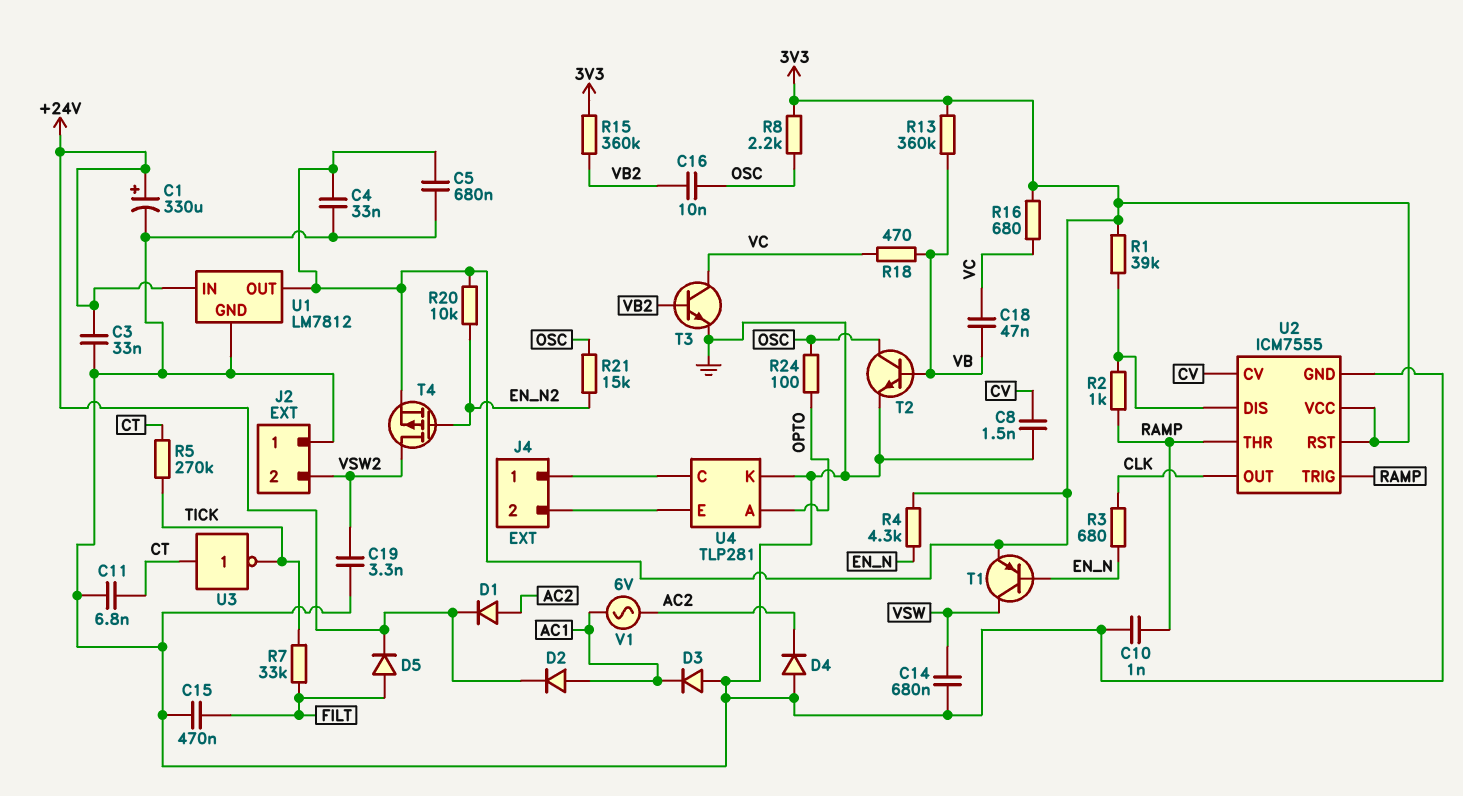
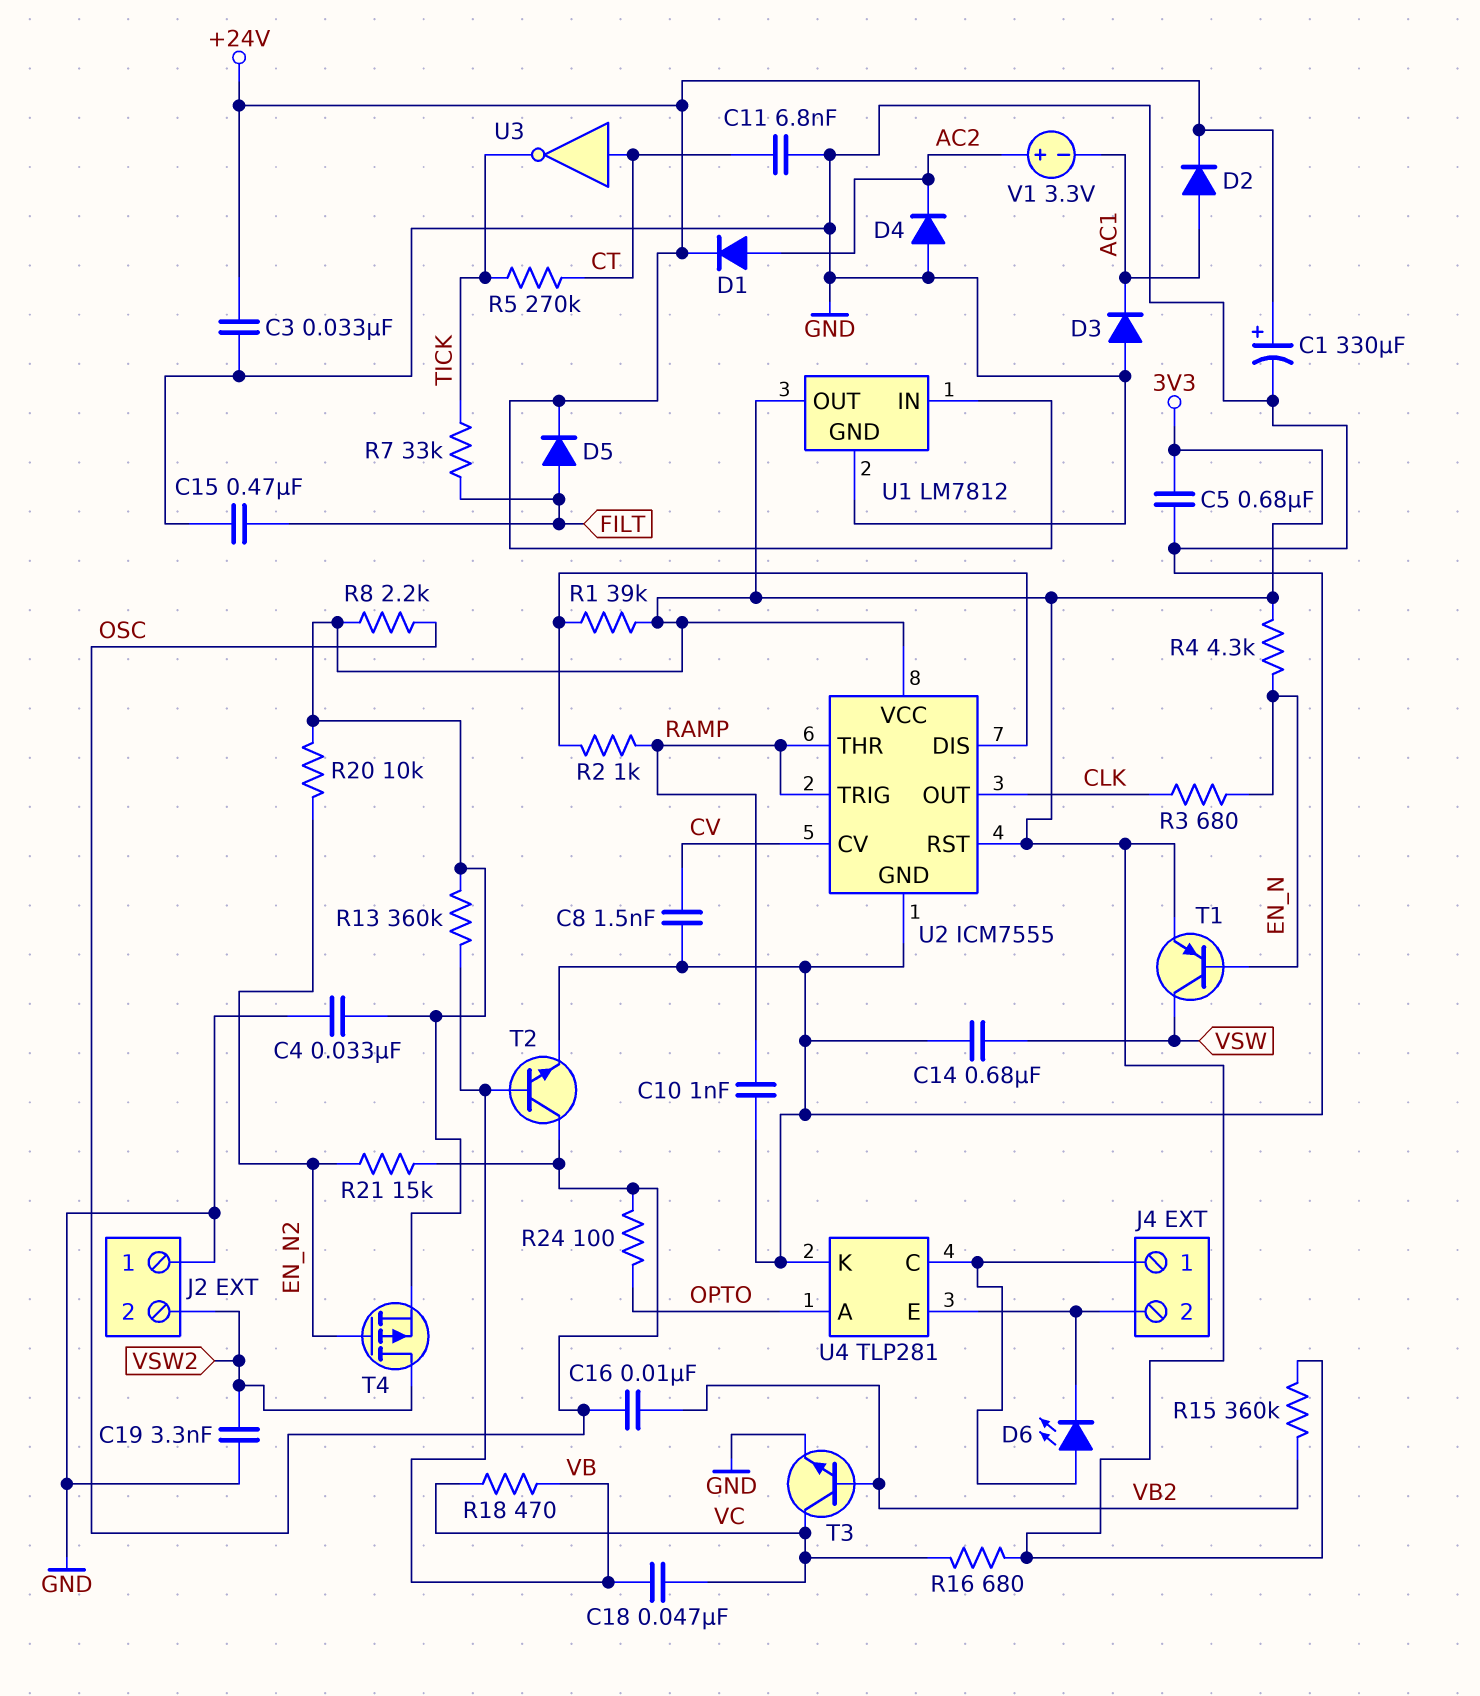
D6: none -> LED (A J4/1, K J4/2)
V1: AC 6V (AC1, AC2) -> 3.3V (plus AC2, minus AC1)

